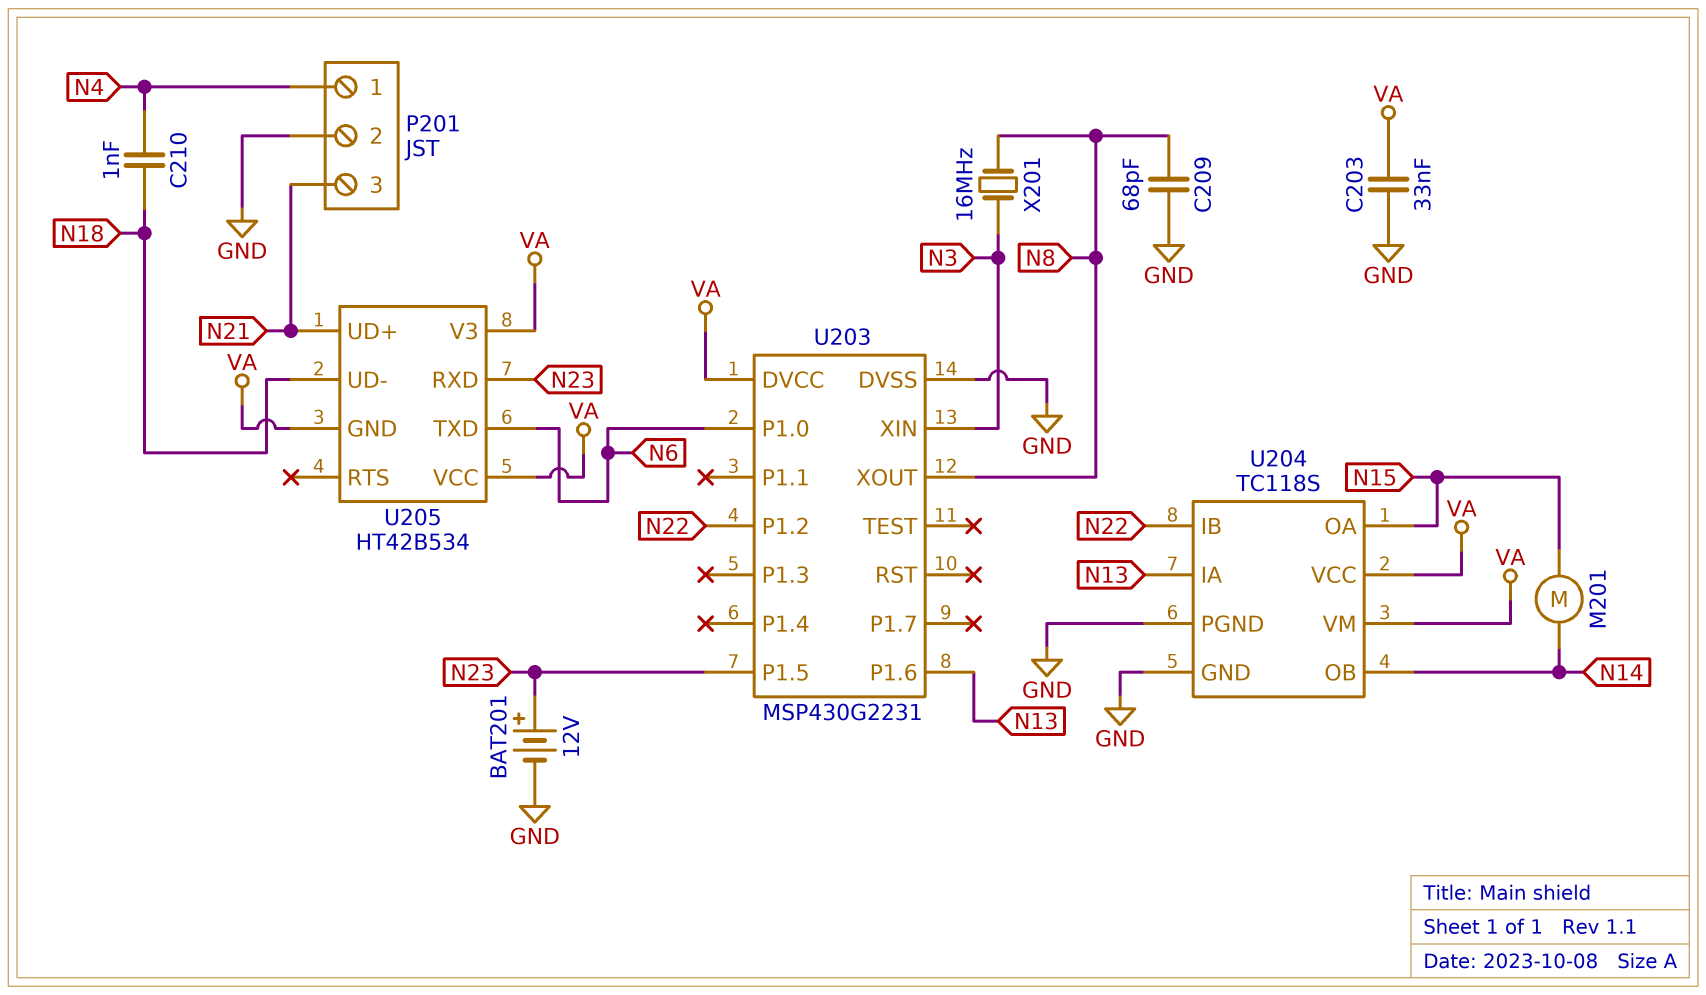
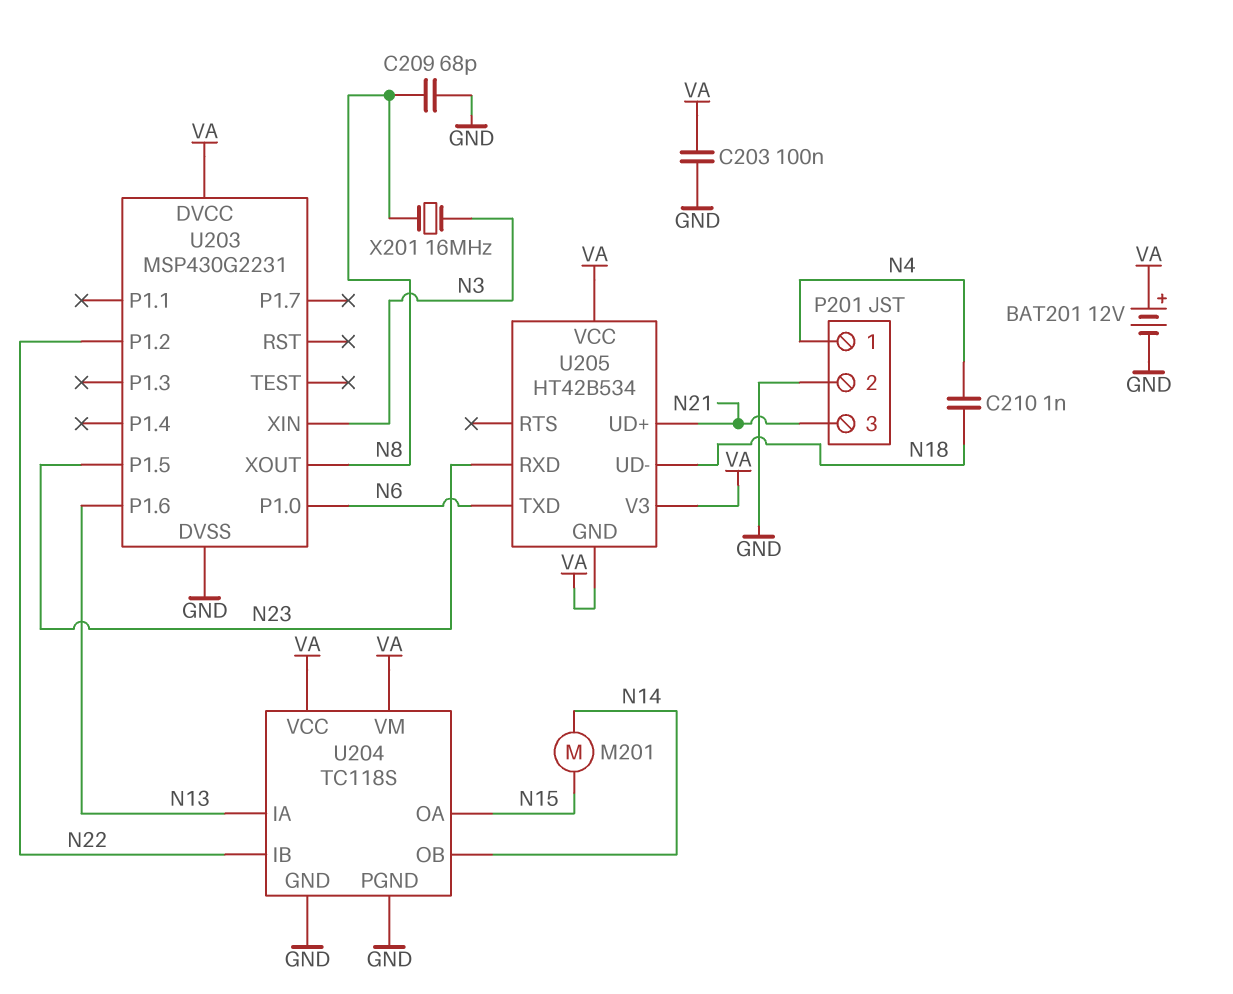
BAT201: 12V (plus N23, minus GND) -> 12V (plus VA, minus GND)
C203: 33nF (GND, VA) -> 100nF (GND, VA)

